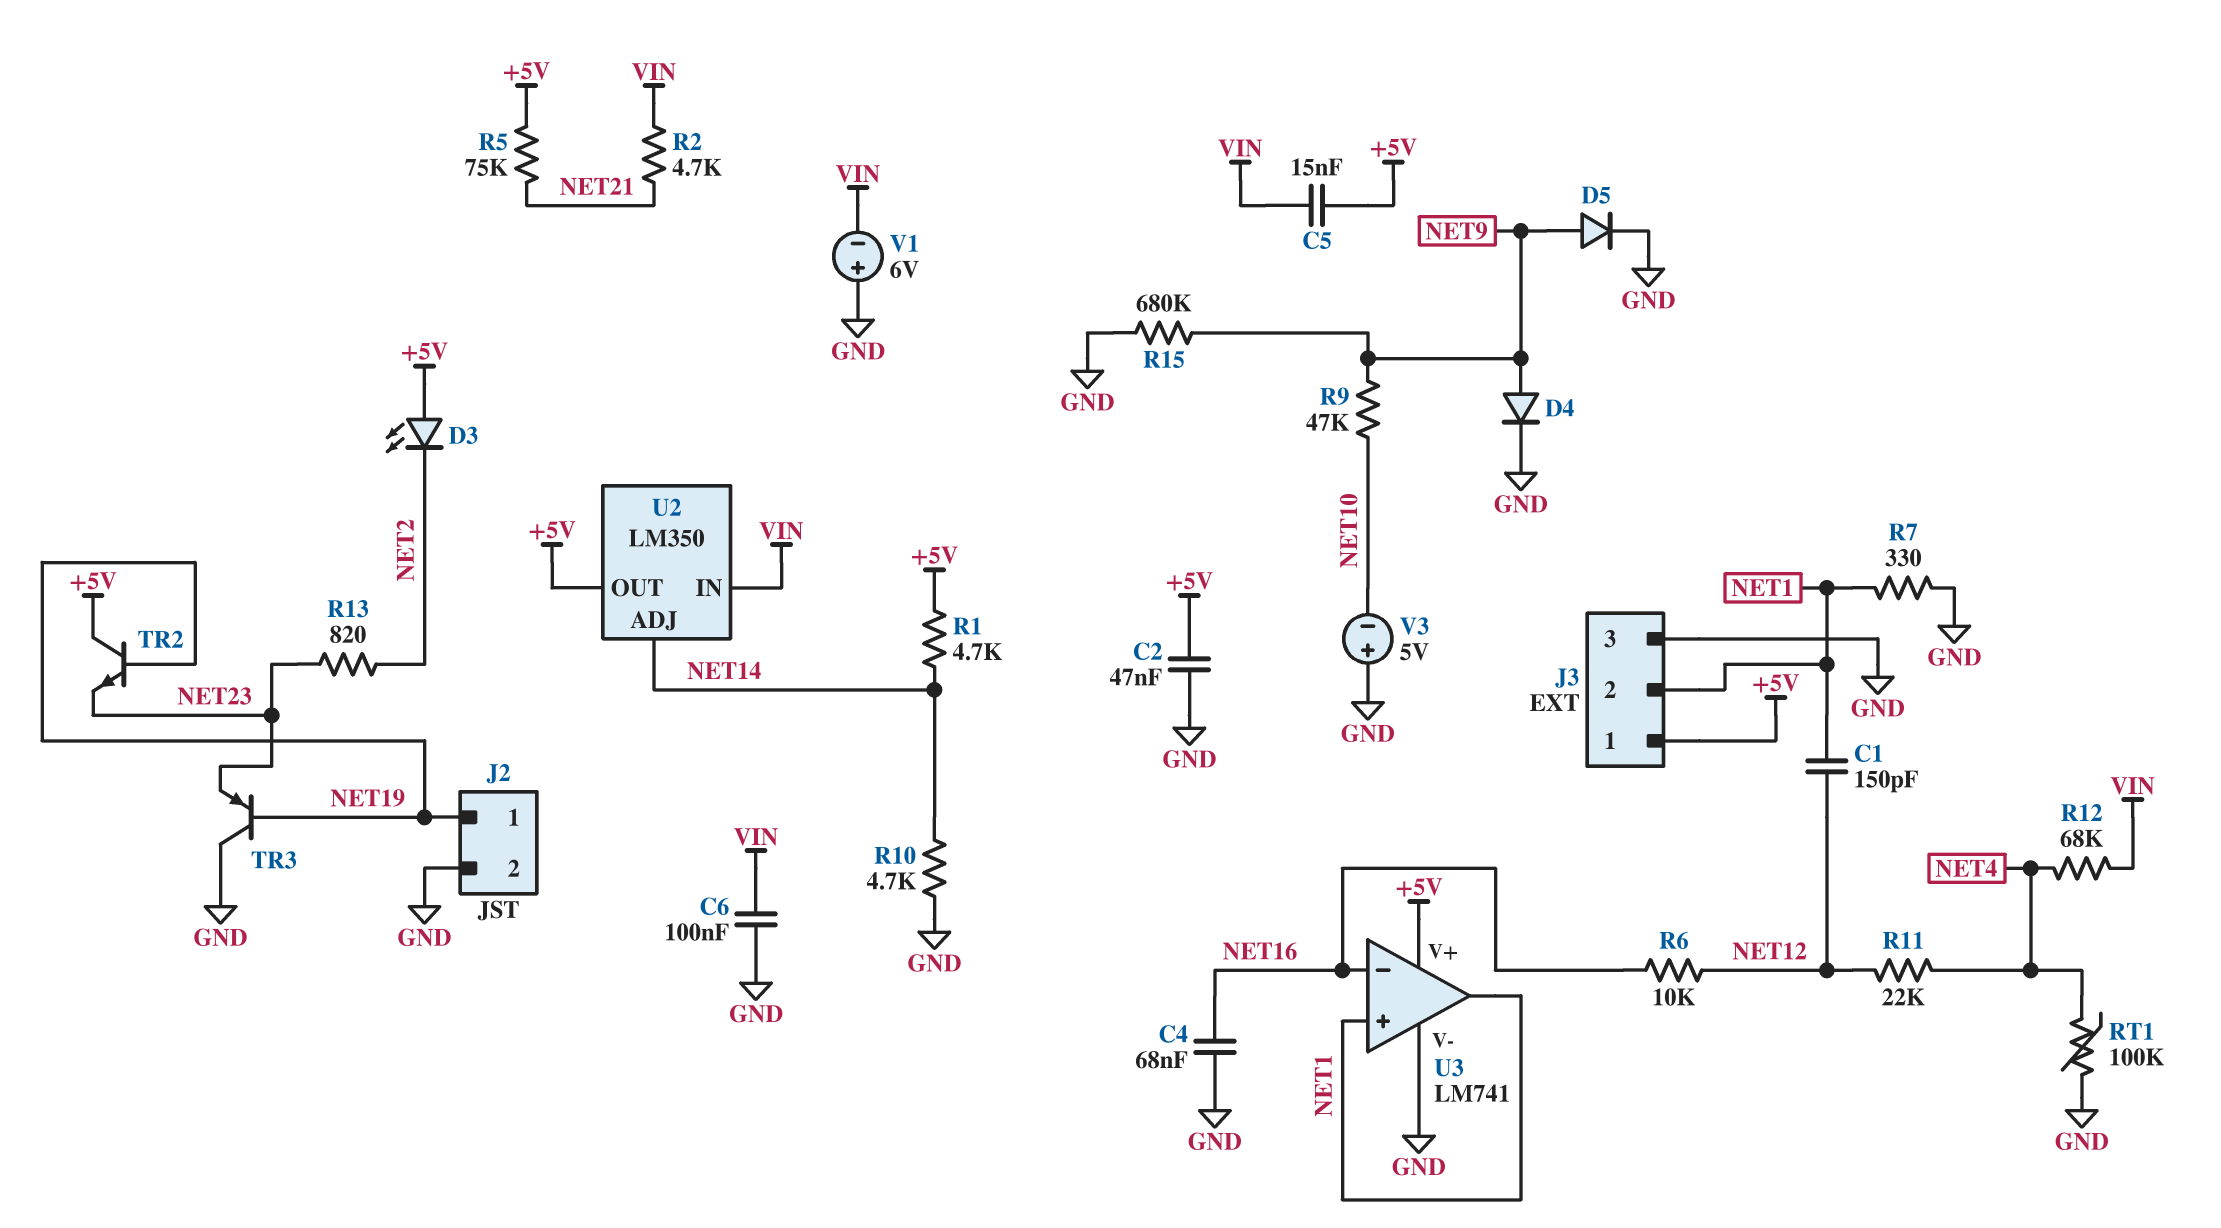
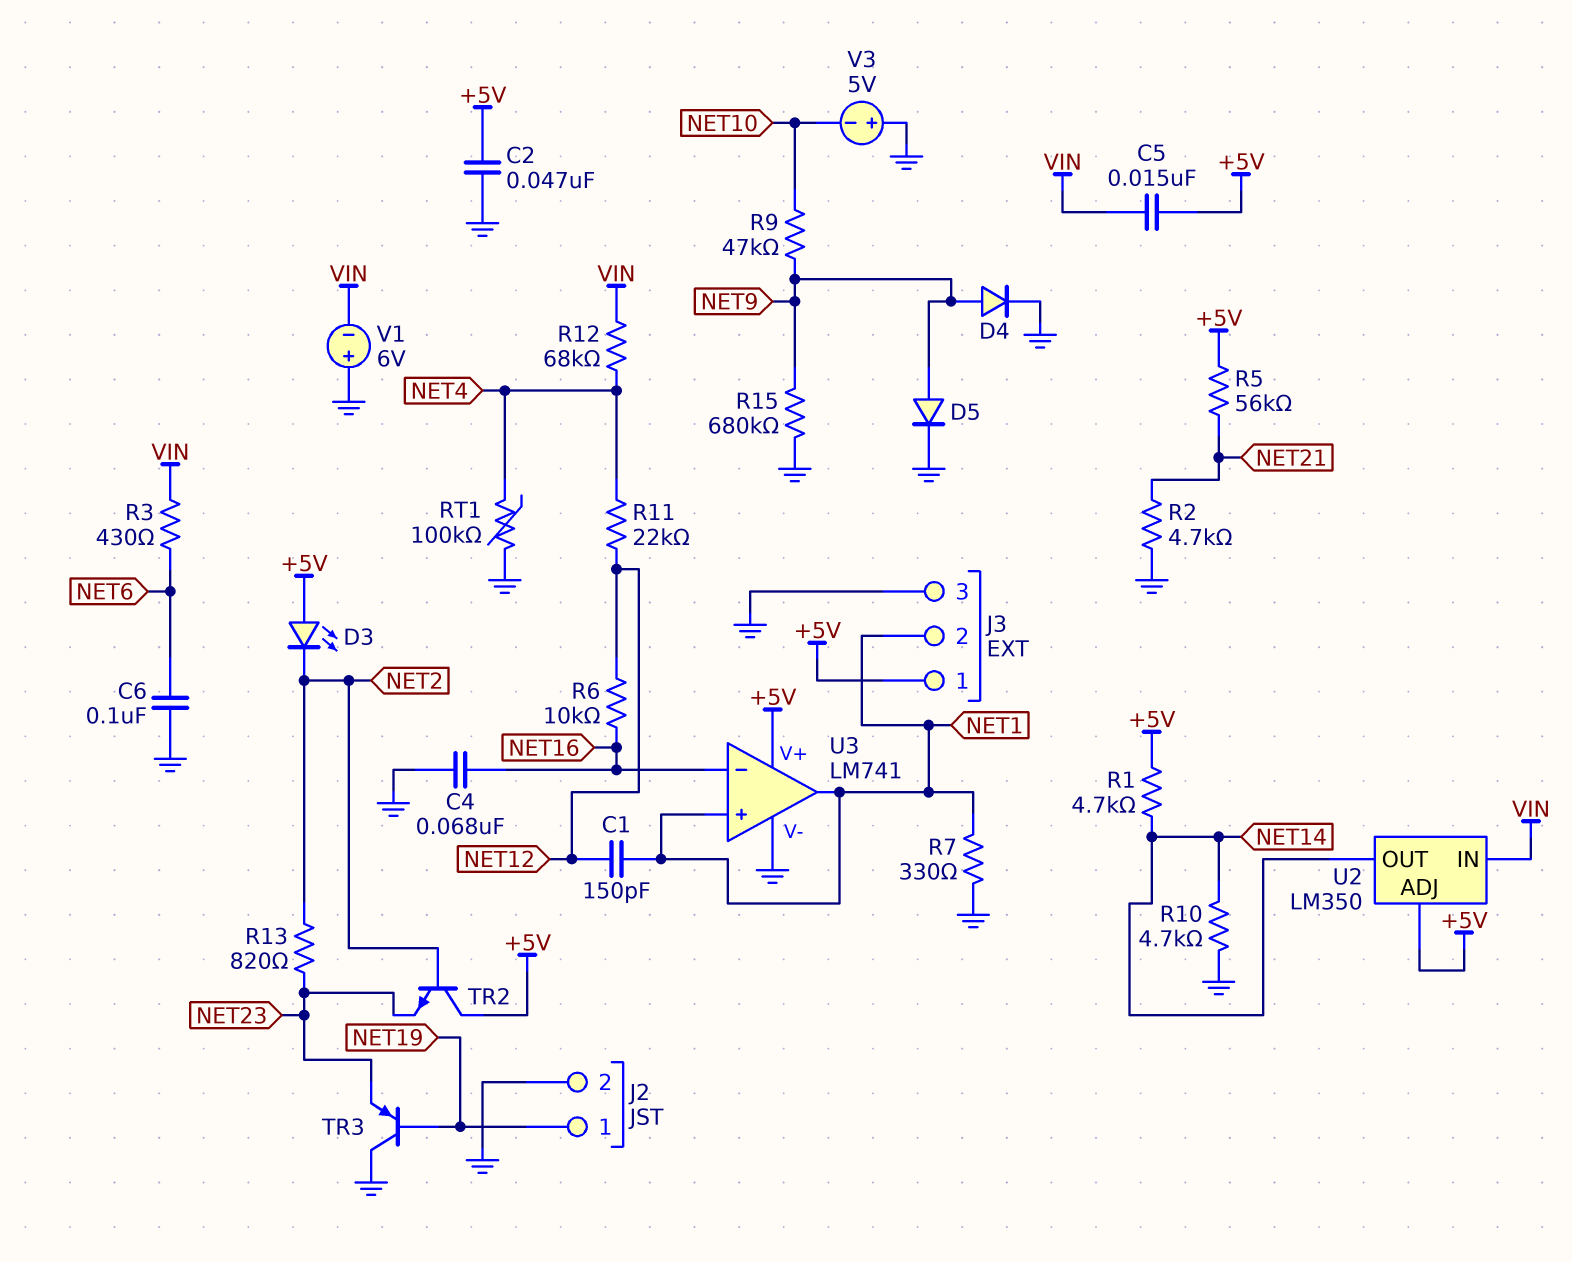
C6: 100nF (GND, VIN) -> 100nF (GND, NET6)
R2: 4.7k (NET21, VIN) -> 4.7k (GND, NET21)
R3: none -> 430 (NET6, VIN)
R5: 75k (+5V, NET21) -> 56k (+5V, NET21)
TR2: NPN (B NET19, C +5V, E NET23) -> NPN (B NET2, C +5V, E NET23)
U2 pin ADJ: NET14 -> +5V
U2 pin OUT: +5V -> NET14

